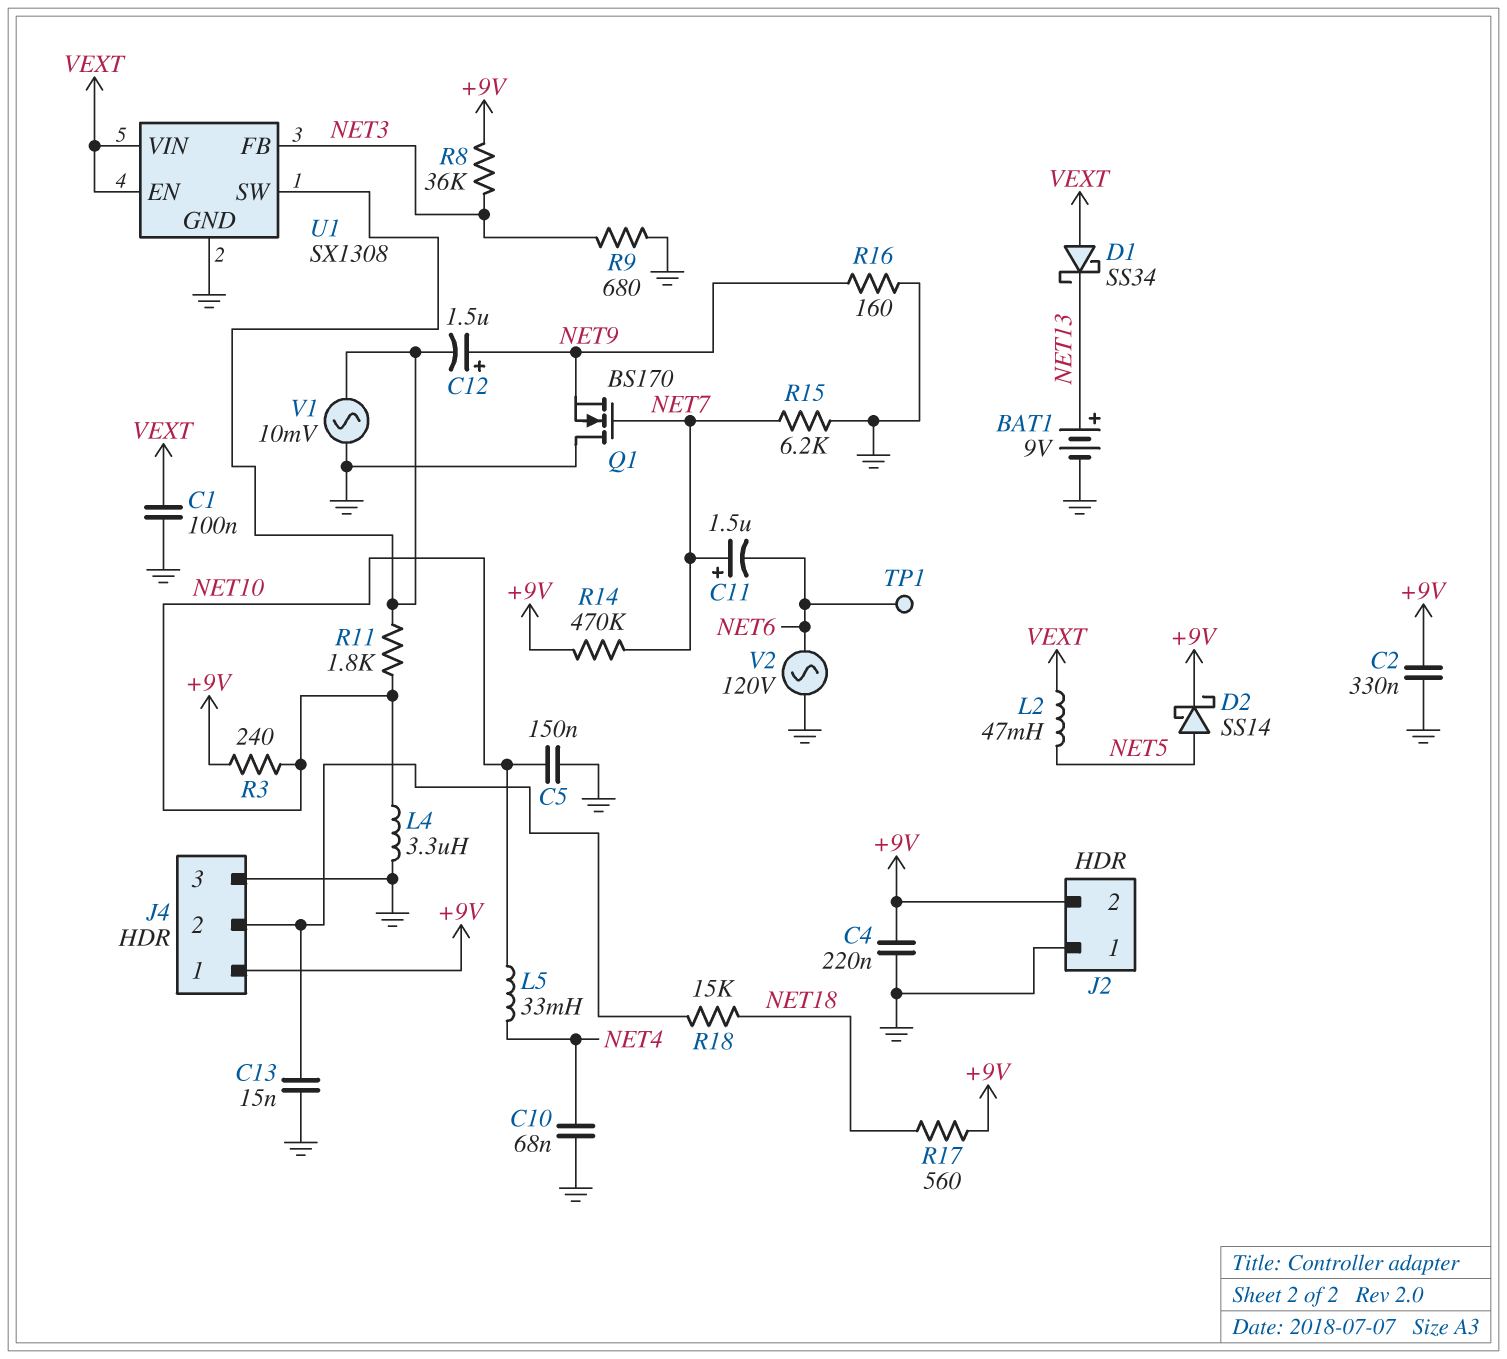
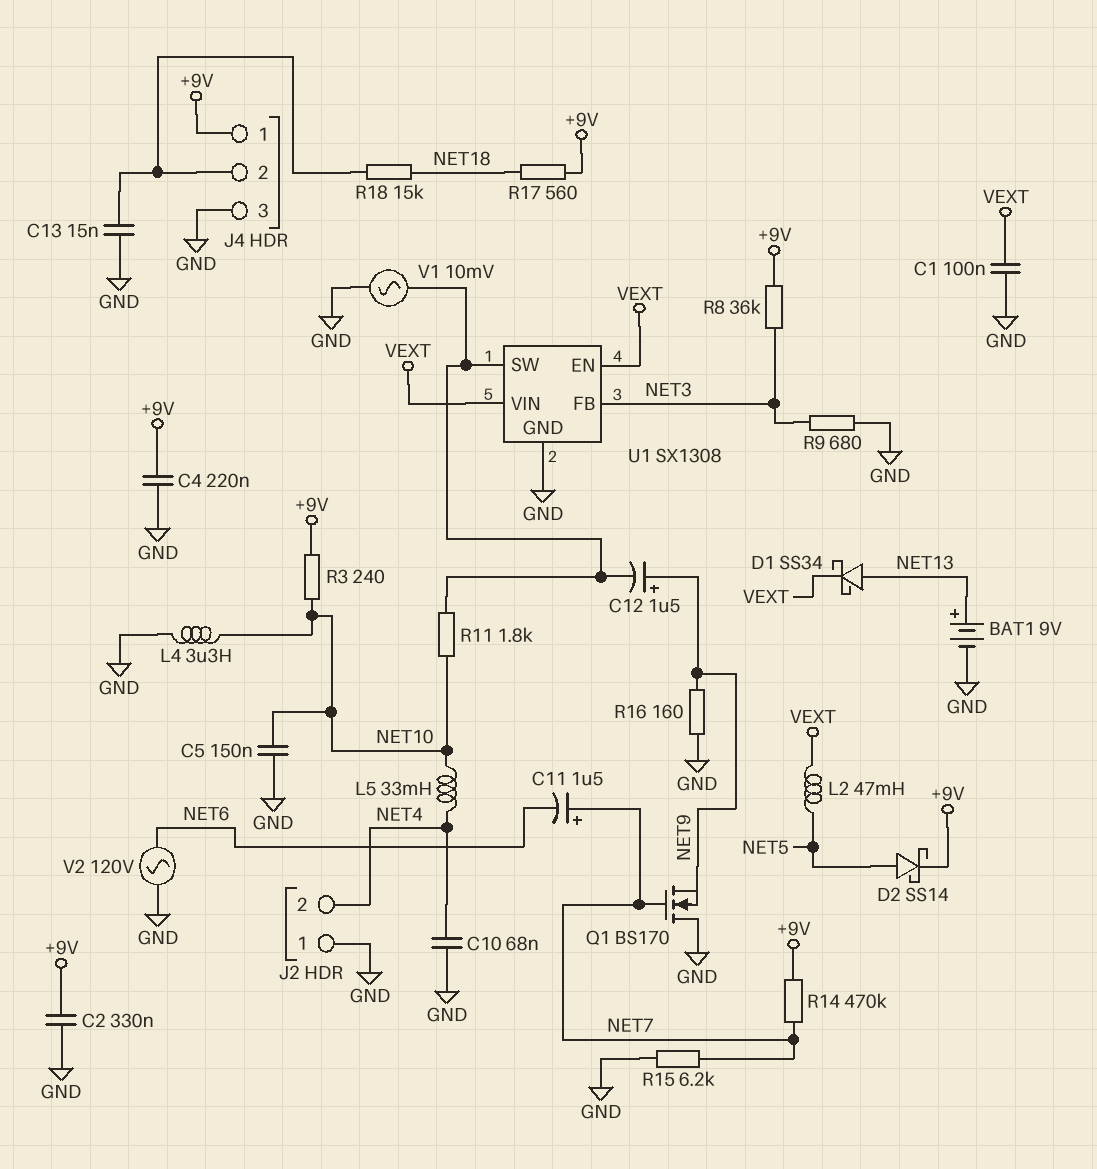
D1: schottky SS34 (A VEXT, K NET13) -> schottky SS34 (A NET13, K VEXT)
J2 pin 2: +9V -> NET4
TP1: test point (NET6) -> none

